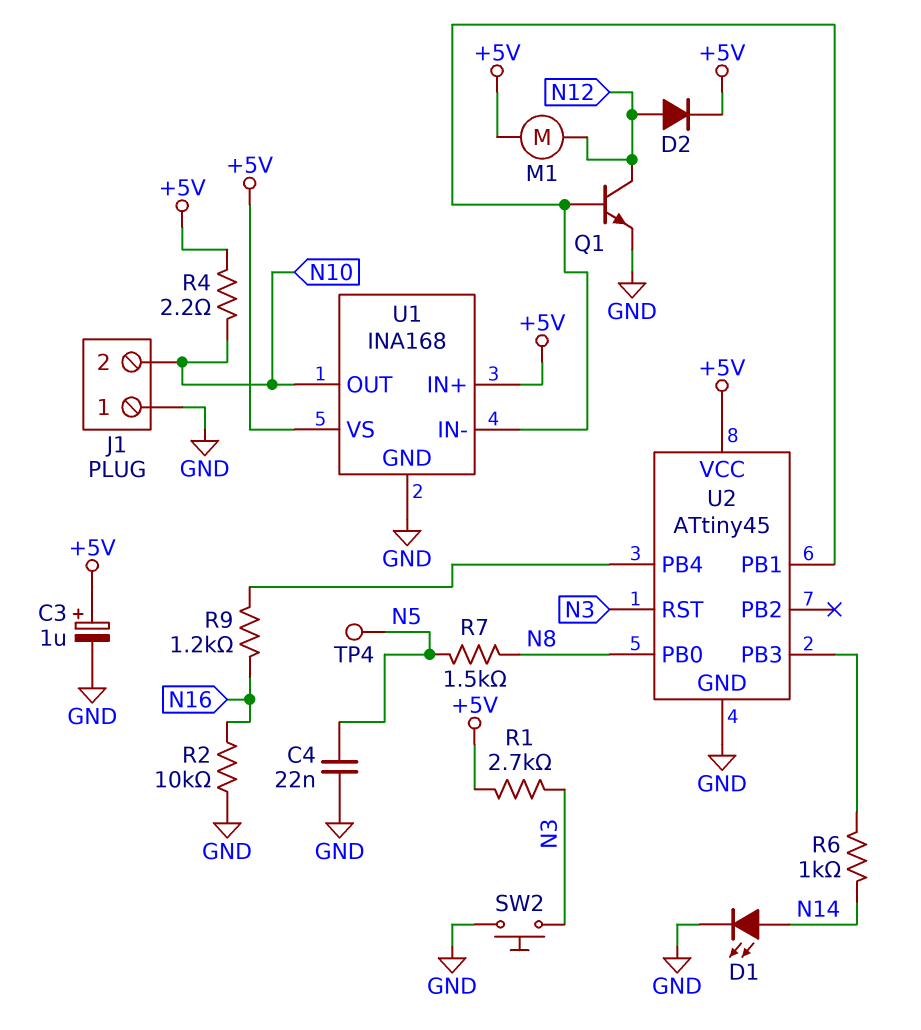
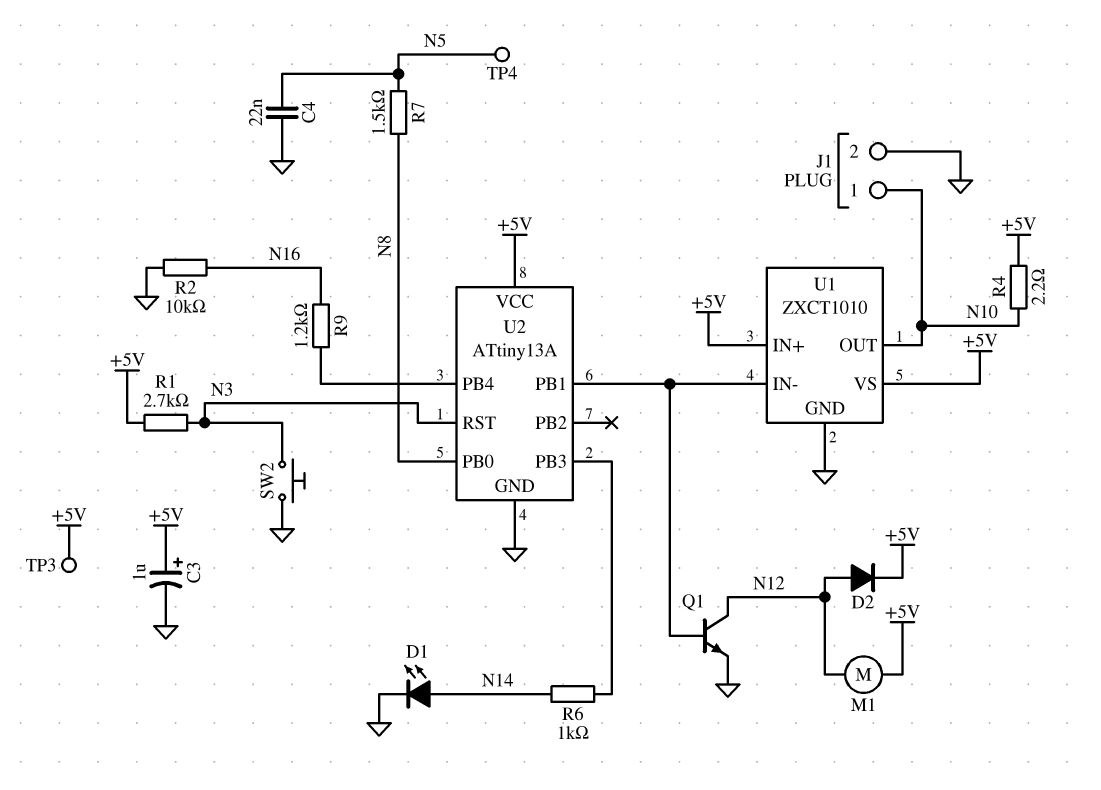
J1 pin 1: GND -> N10
J1 pin 2: N10 -> GND
TP3: none -> test point (+5V)
U1: INA168 -> ZXCT1010
U2: ATtiny45 -> ATtiny13A

